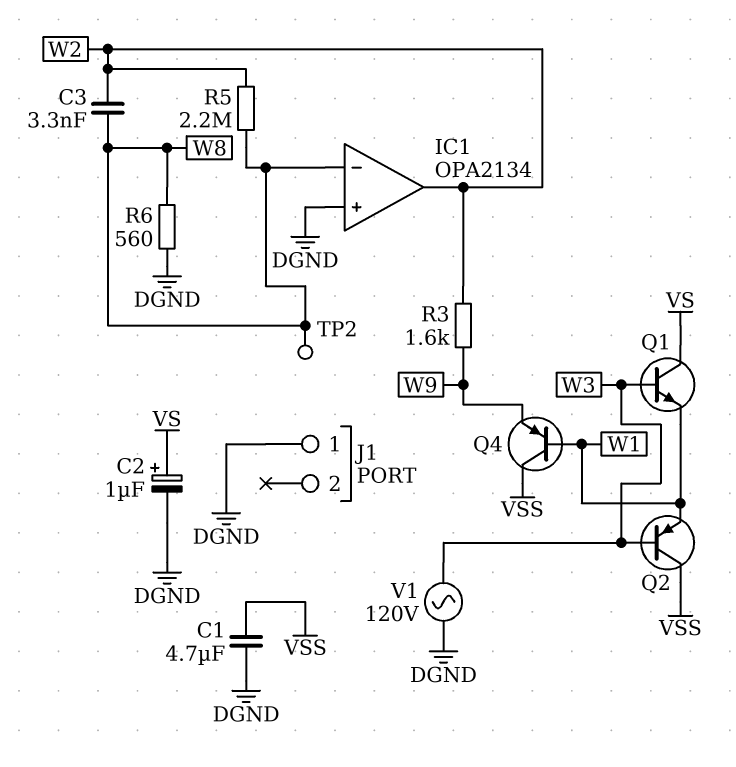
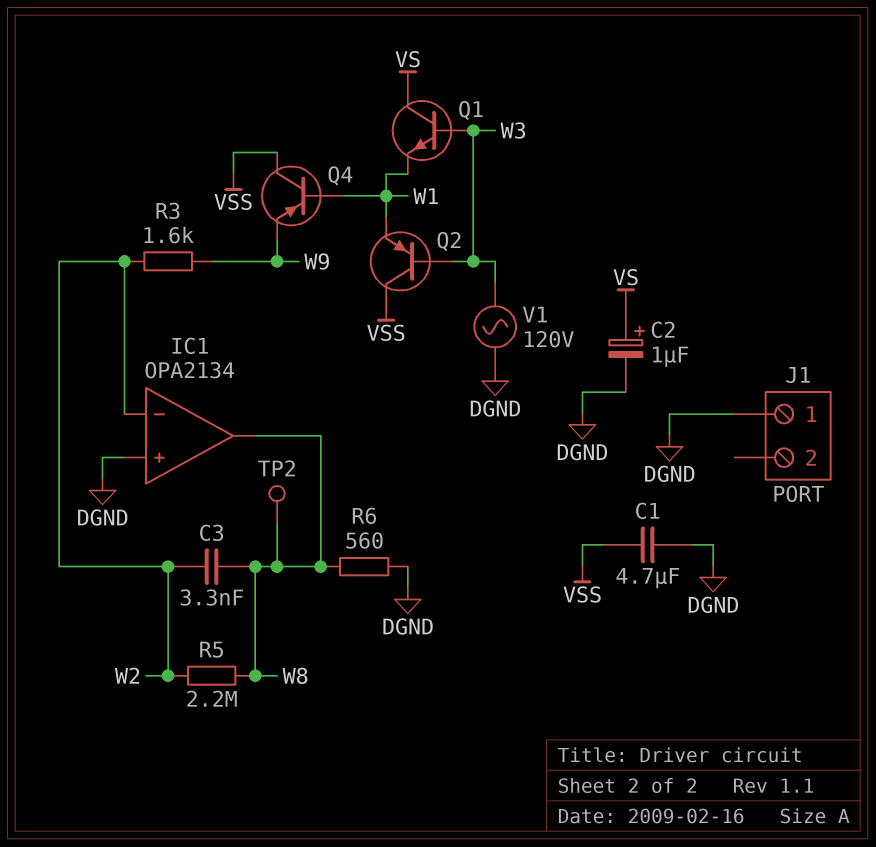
IC1 pin in-: W8 -> W2
IC1 pin out: W2 -> W8

